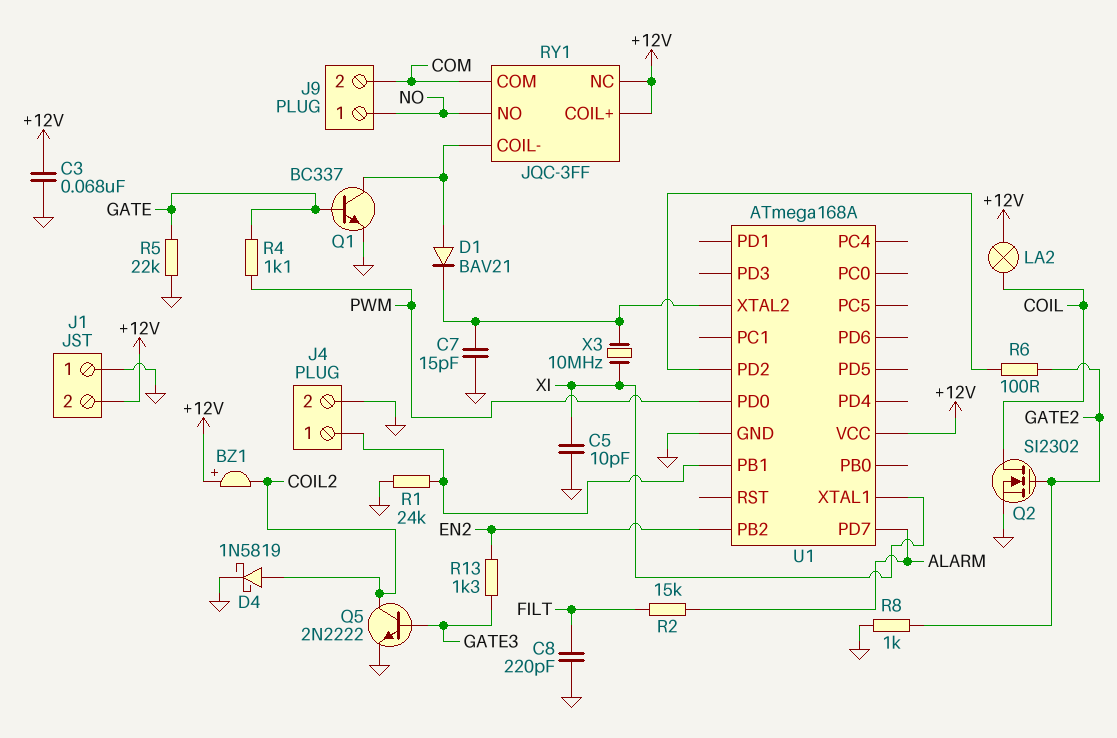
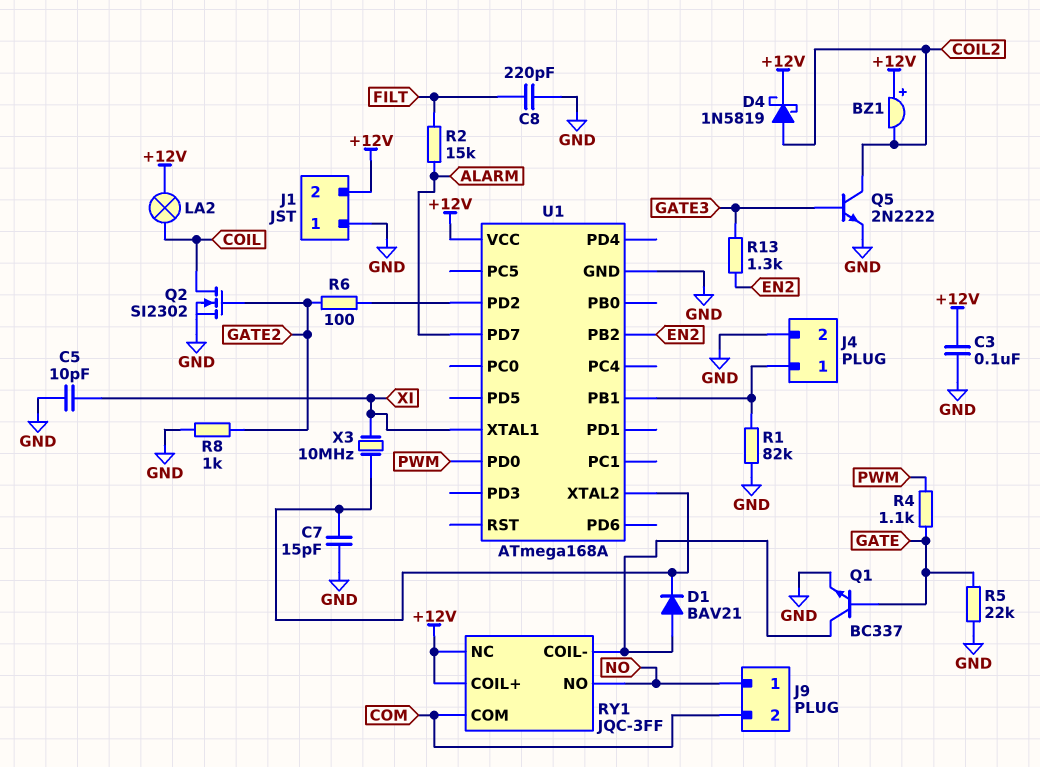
C3: 68nF (+12V, GND) -> 100nF (+12V, GND)
D4: schottky 1N5819 (A COIL2, K GND) -> schottky 1N5819 (A COIL2, K +12V)
R1: 24k (GND, J4/1) -> 82k (GND, J4/1)

